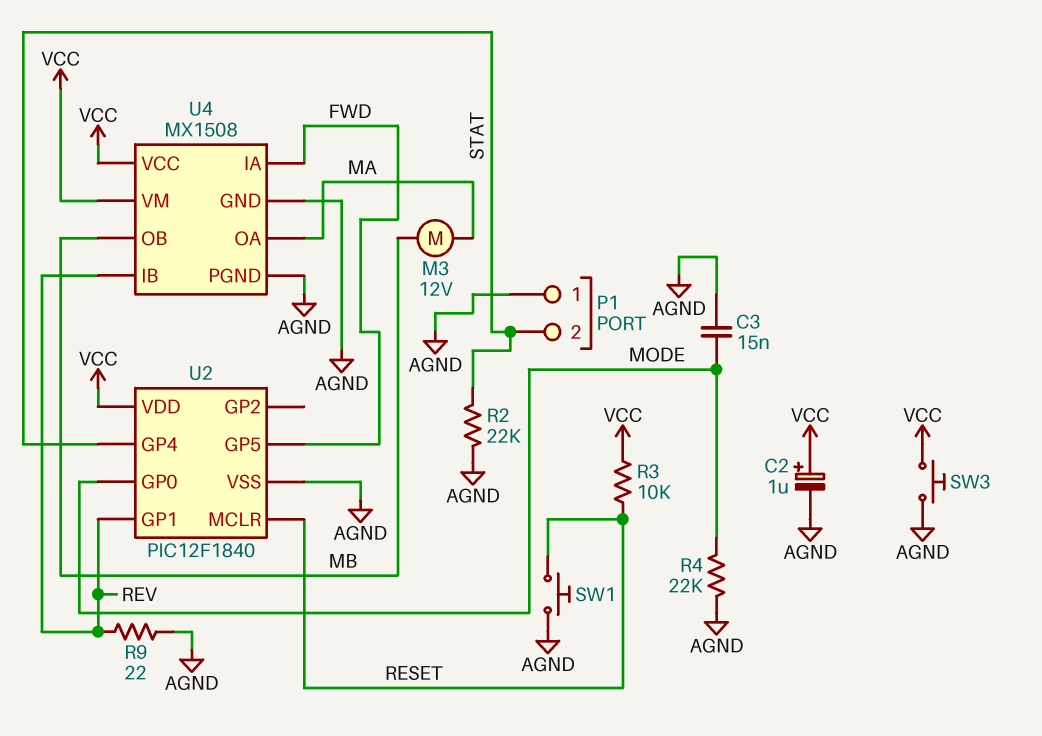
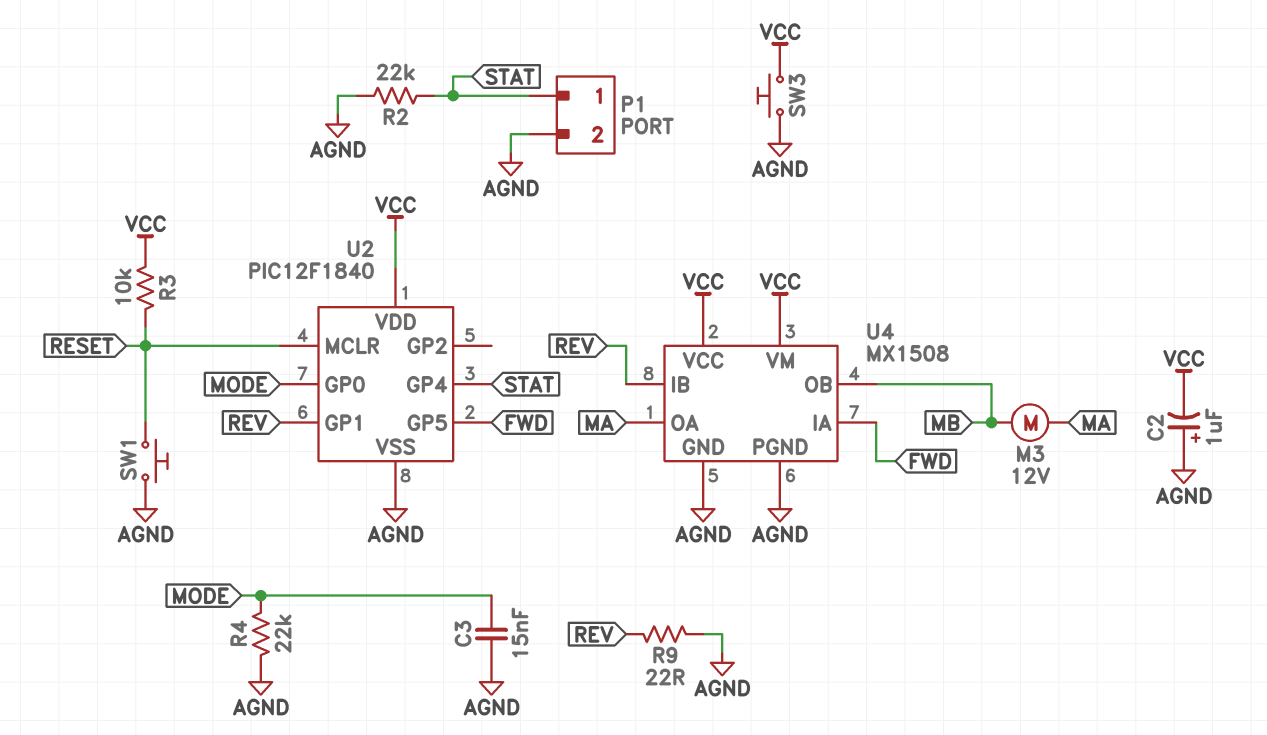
C2: 1uF (plus VCC, minus AGND) -> 1uF (plus AGND, minus VCC)
P1 pin 1: AGND -> STAT
P1 pin 2: STAT -> AGND

